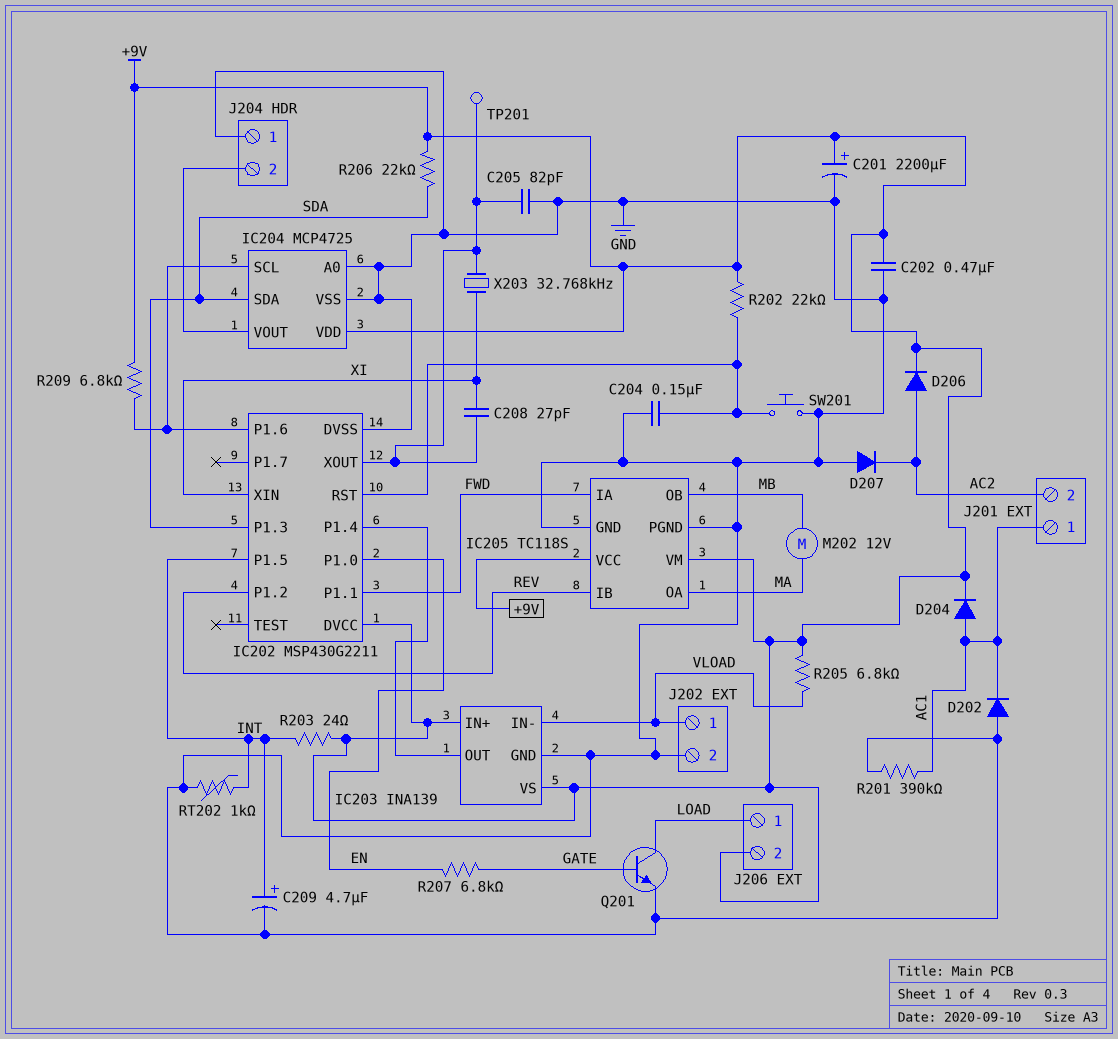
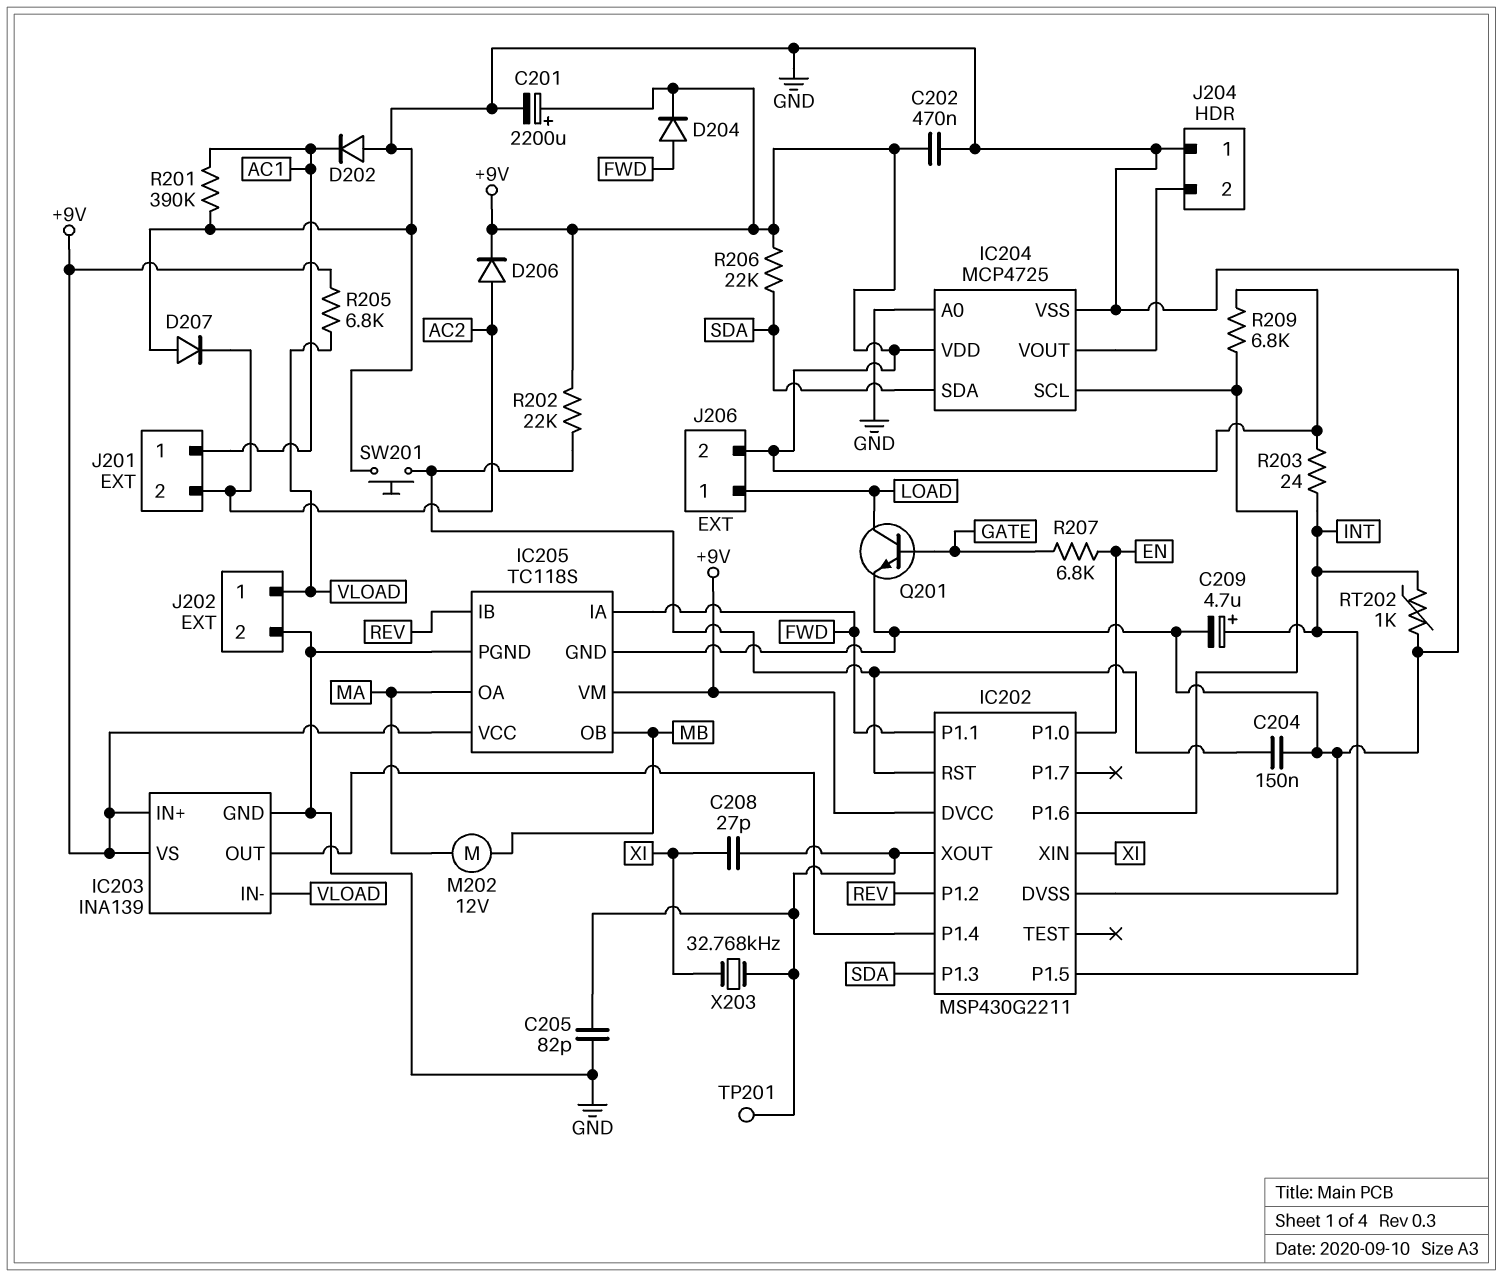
D204: diode (A AC1, K +9V) -> diode (A FWD, K +9V)

